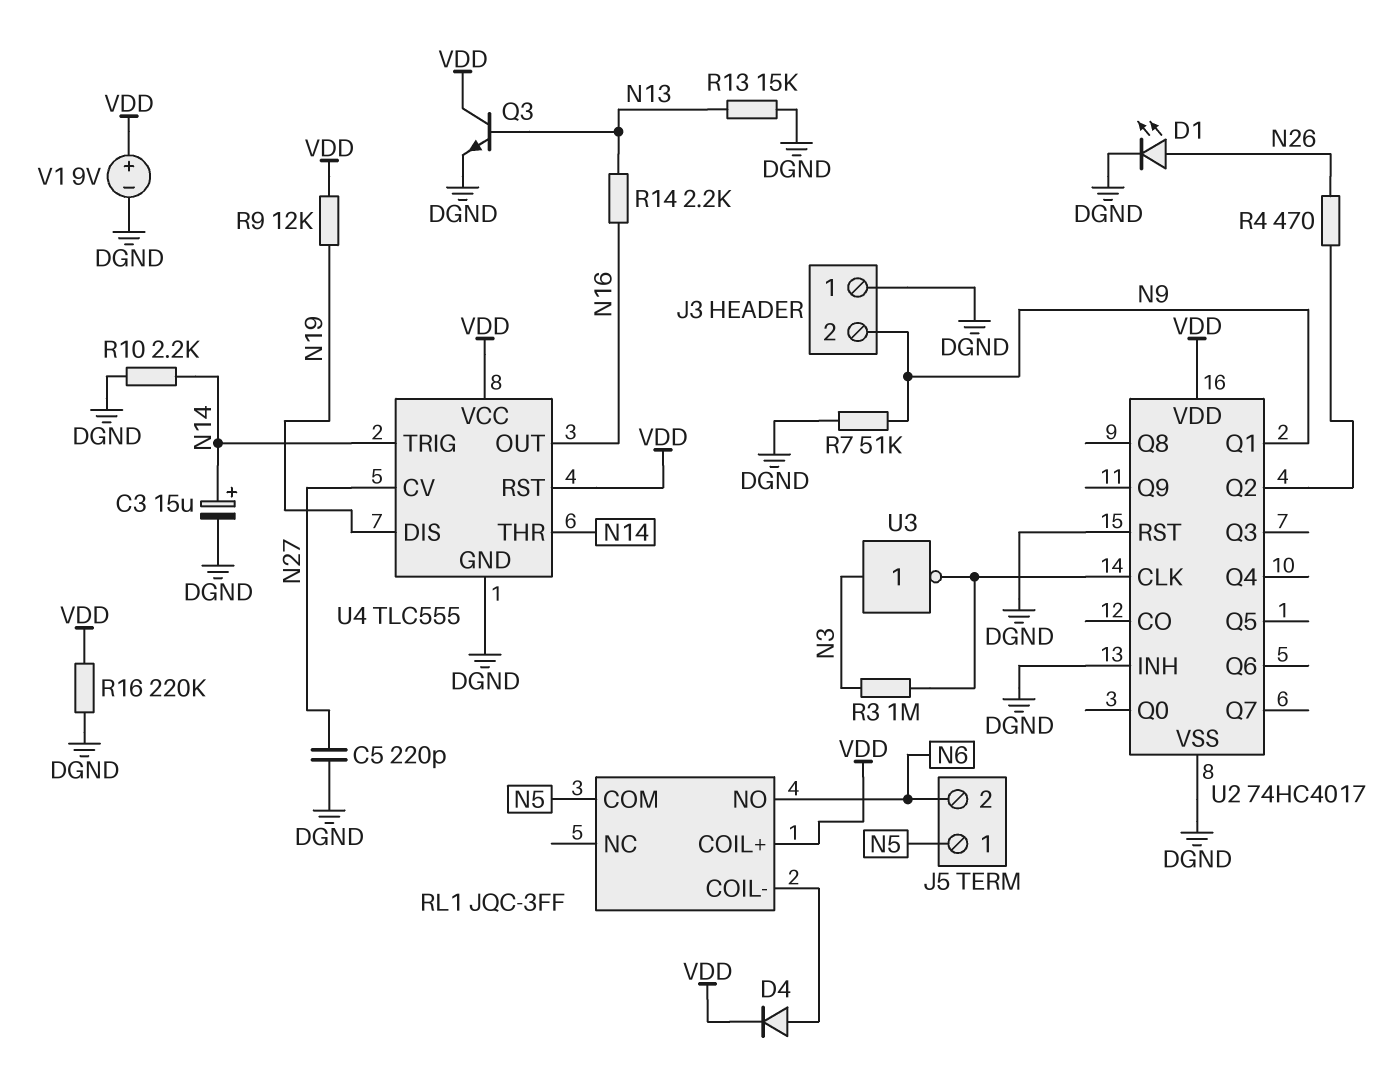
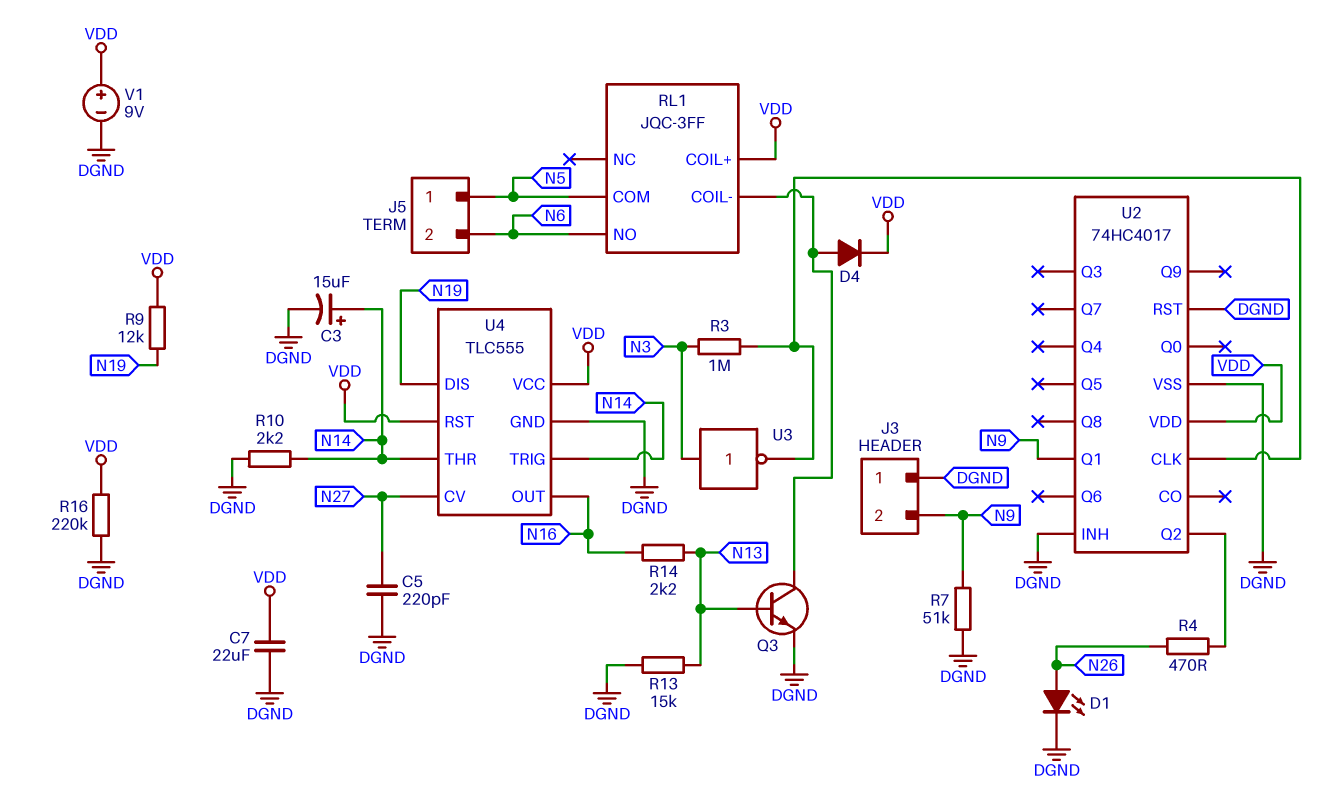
C7: none -> 22uF (DGND, VDD)
Q3: NPN (B N13, C VDD, E DGND) -> NPN (B N13, C RL1/COIL-, E DGND)

